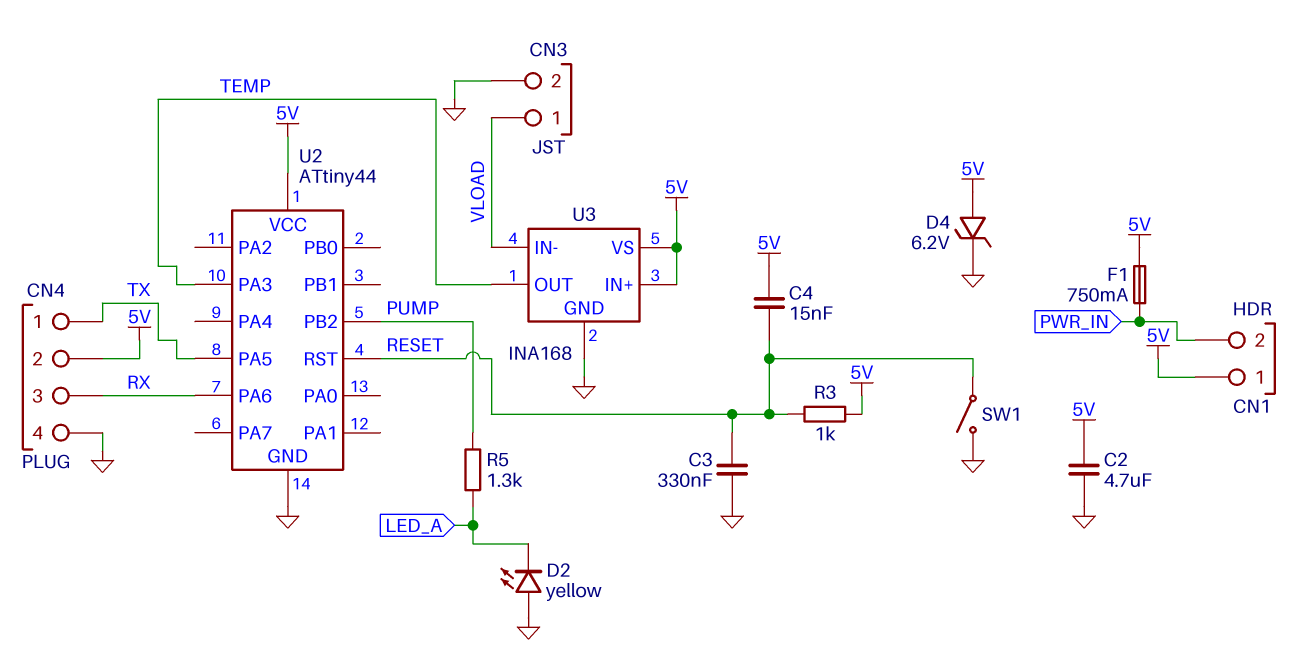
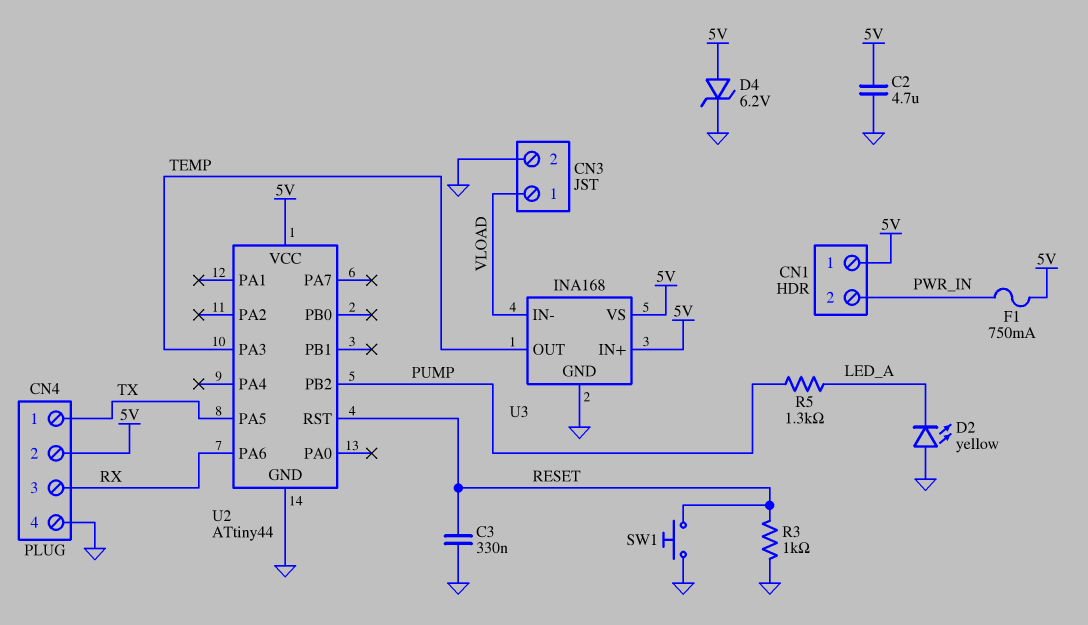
C4: 15nF (5V, RESET) -> none
R3: 1k (5V, RESET) -> 1k (GND, RESET)
SW1: switch (GND, RESET) -> button (GND, RESET)

